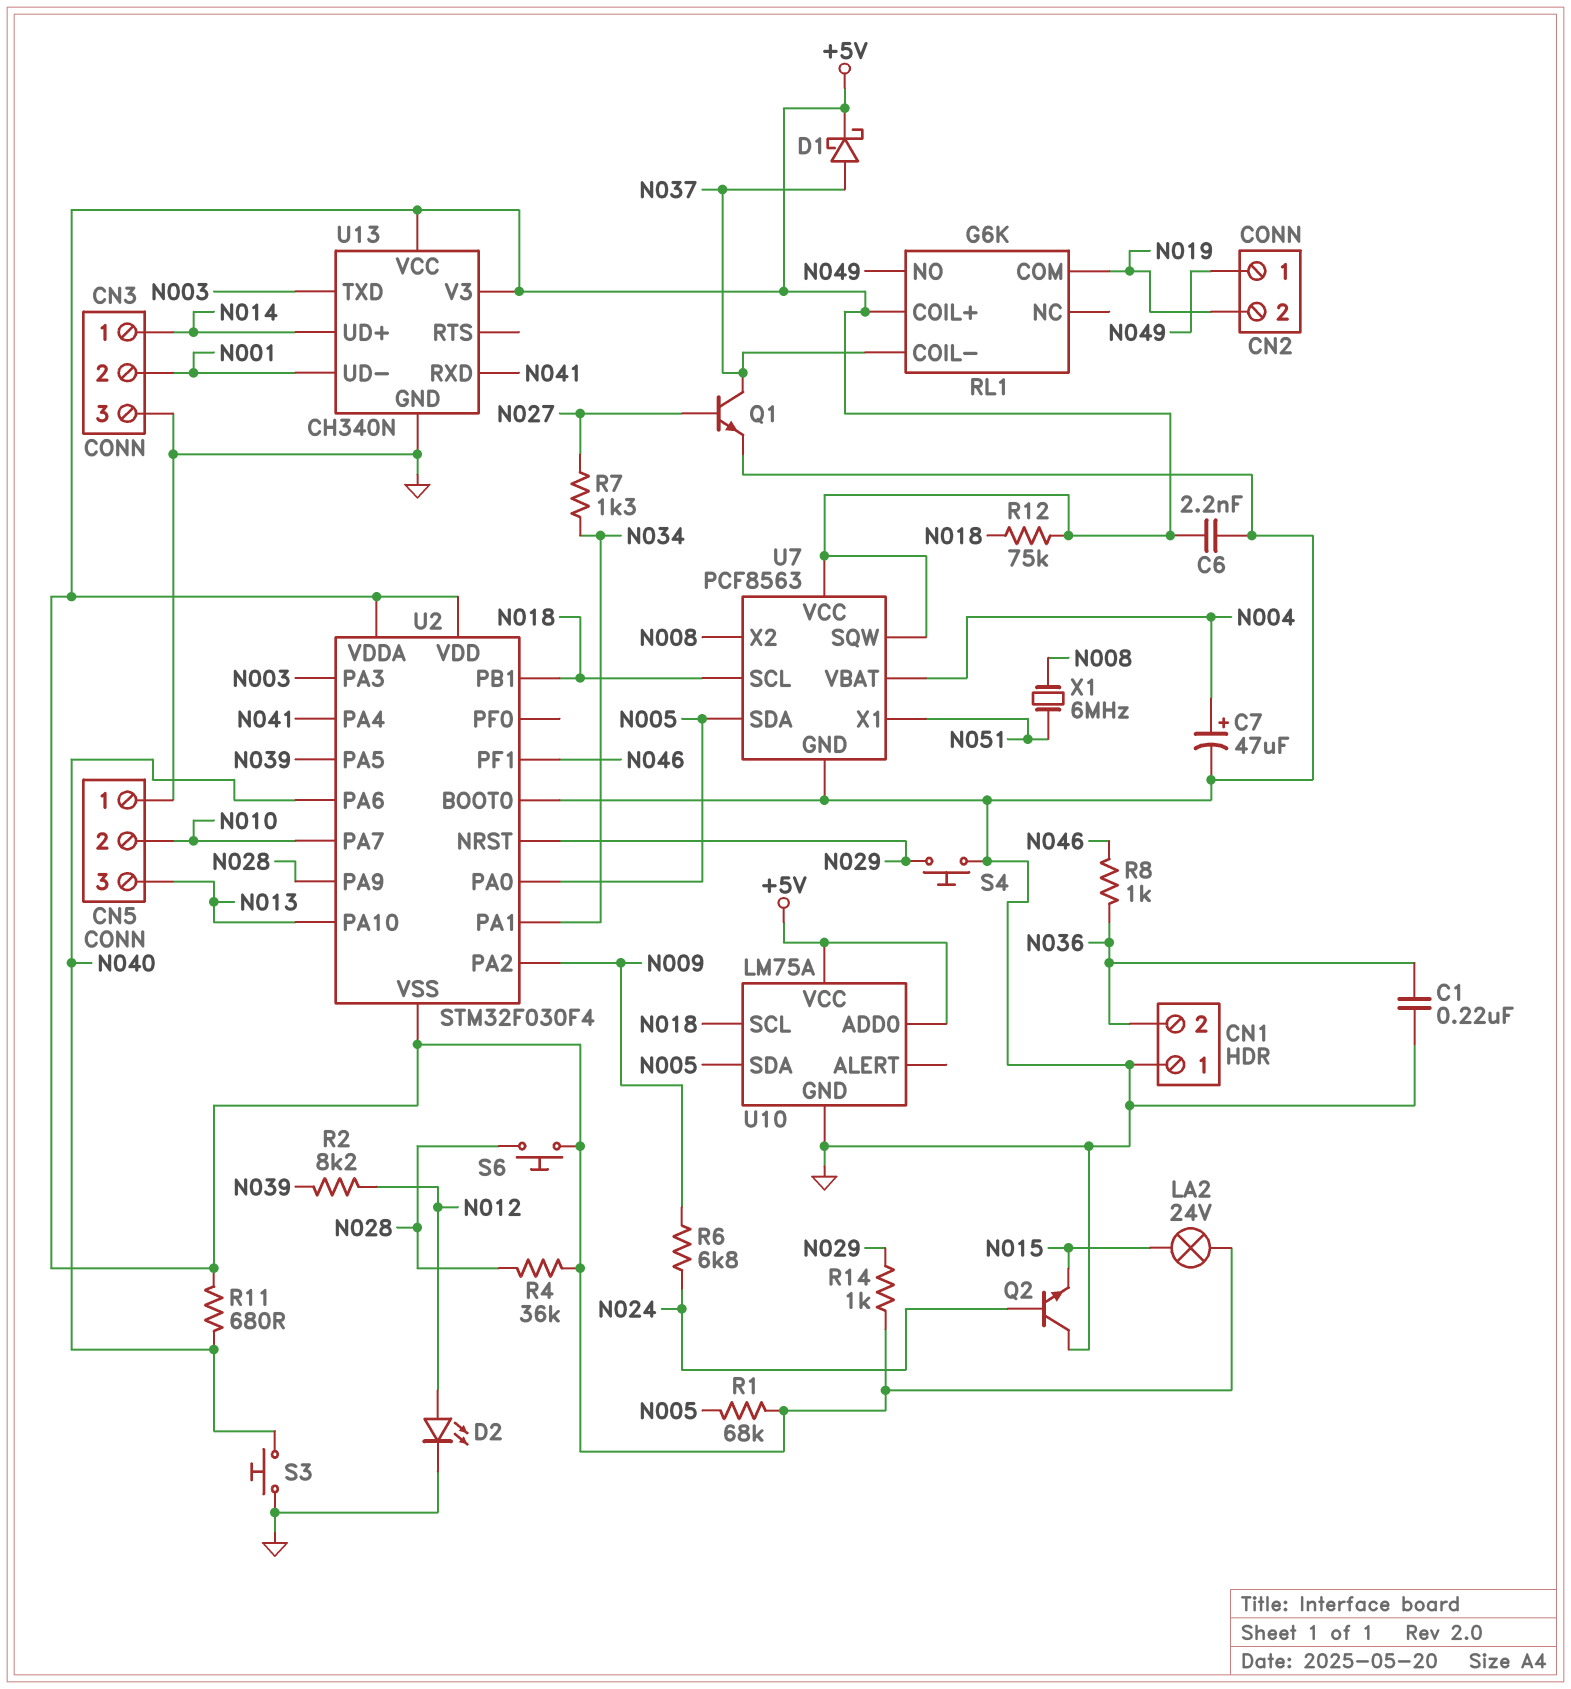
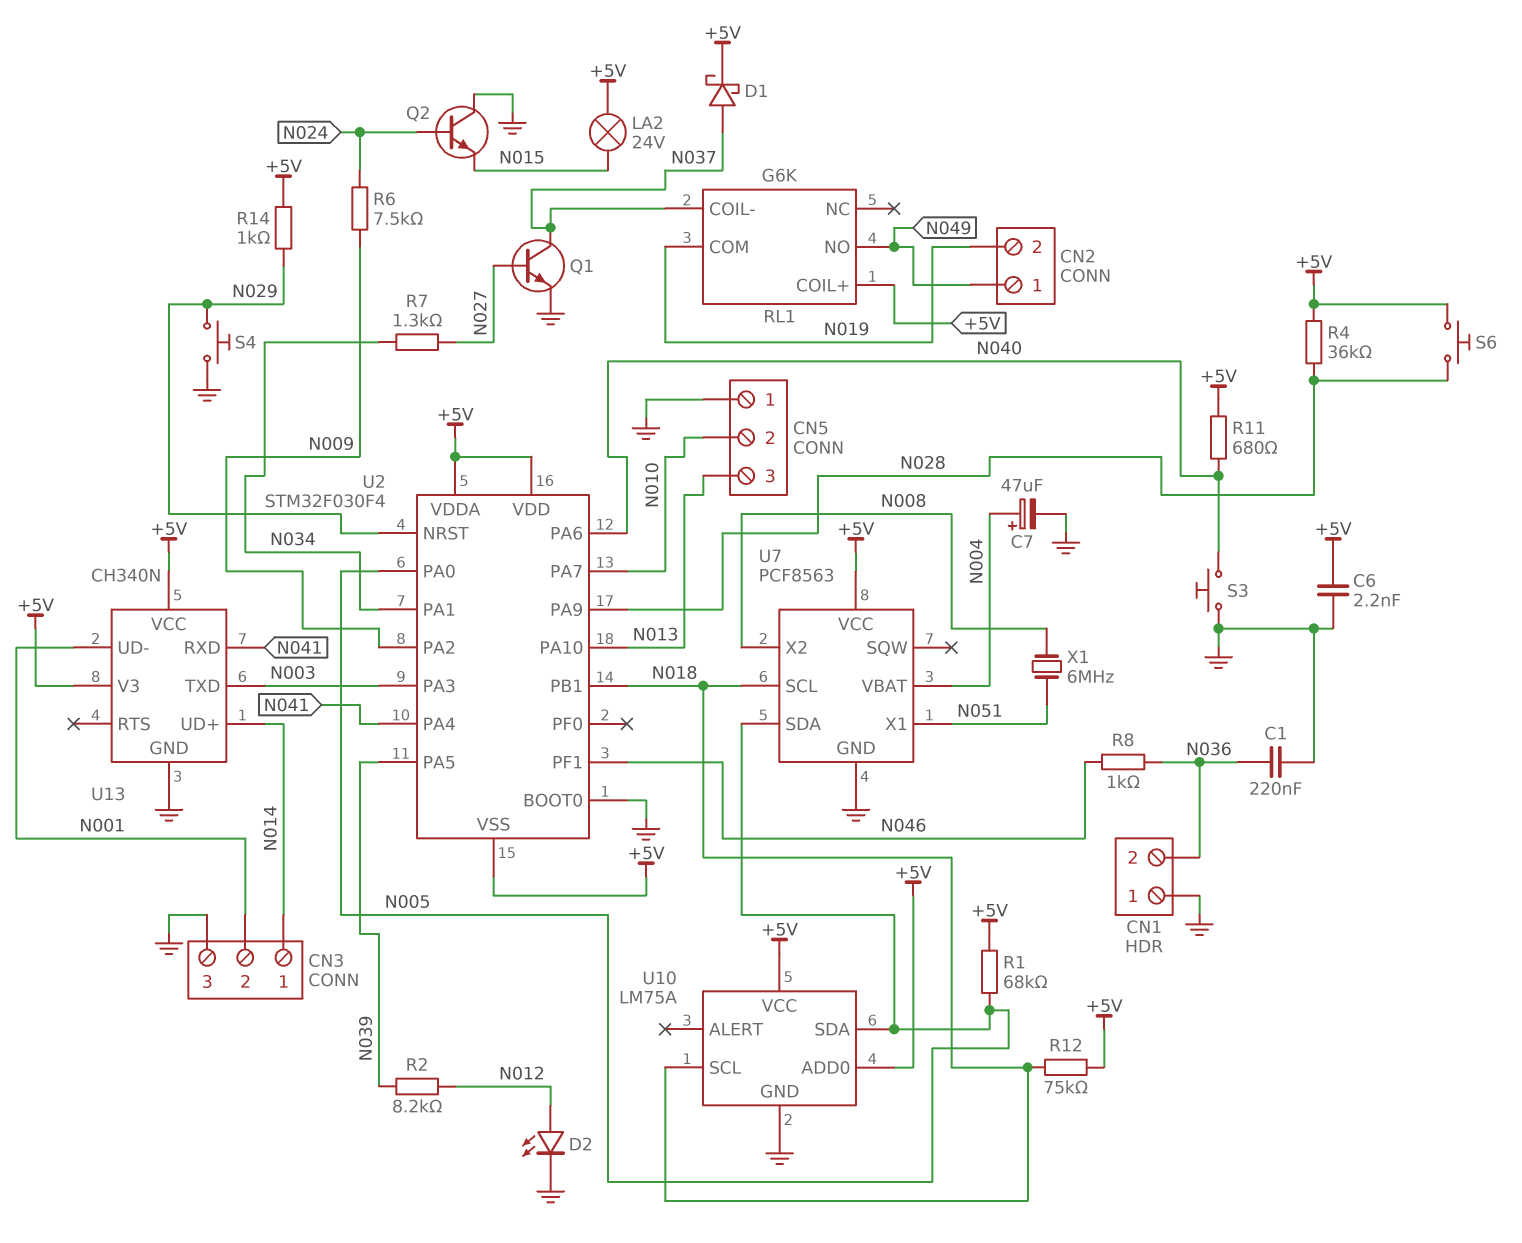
R6: 6.8k (N009, N024) -> 7.5k (N009, N024)
U7 pin SQW: +5V -> none

